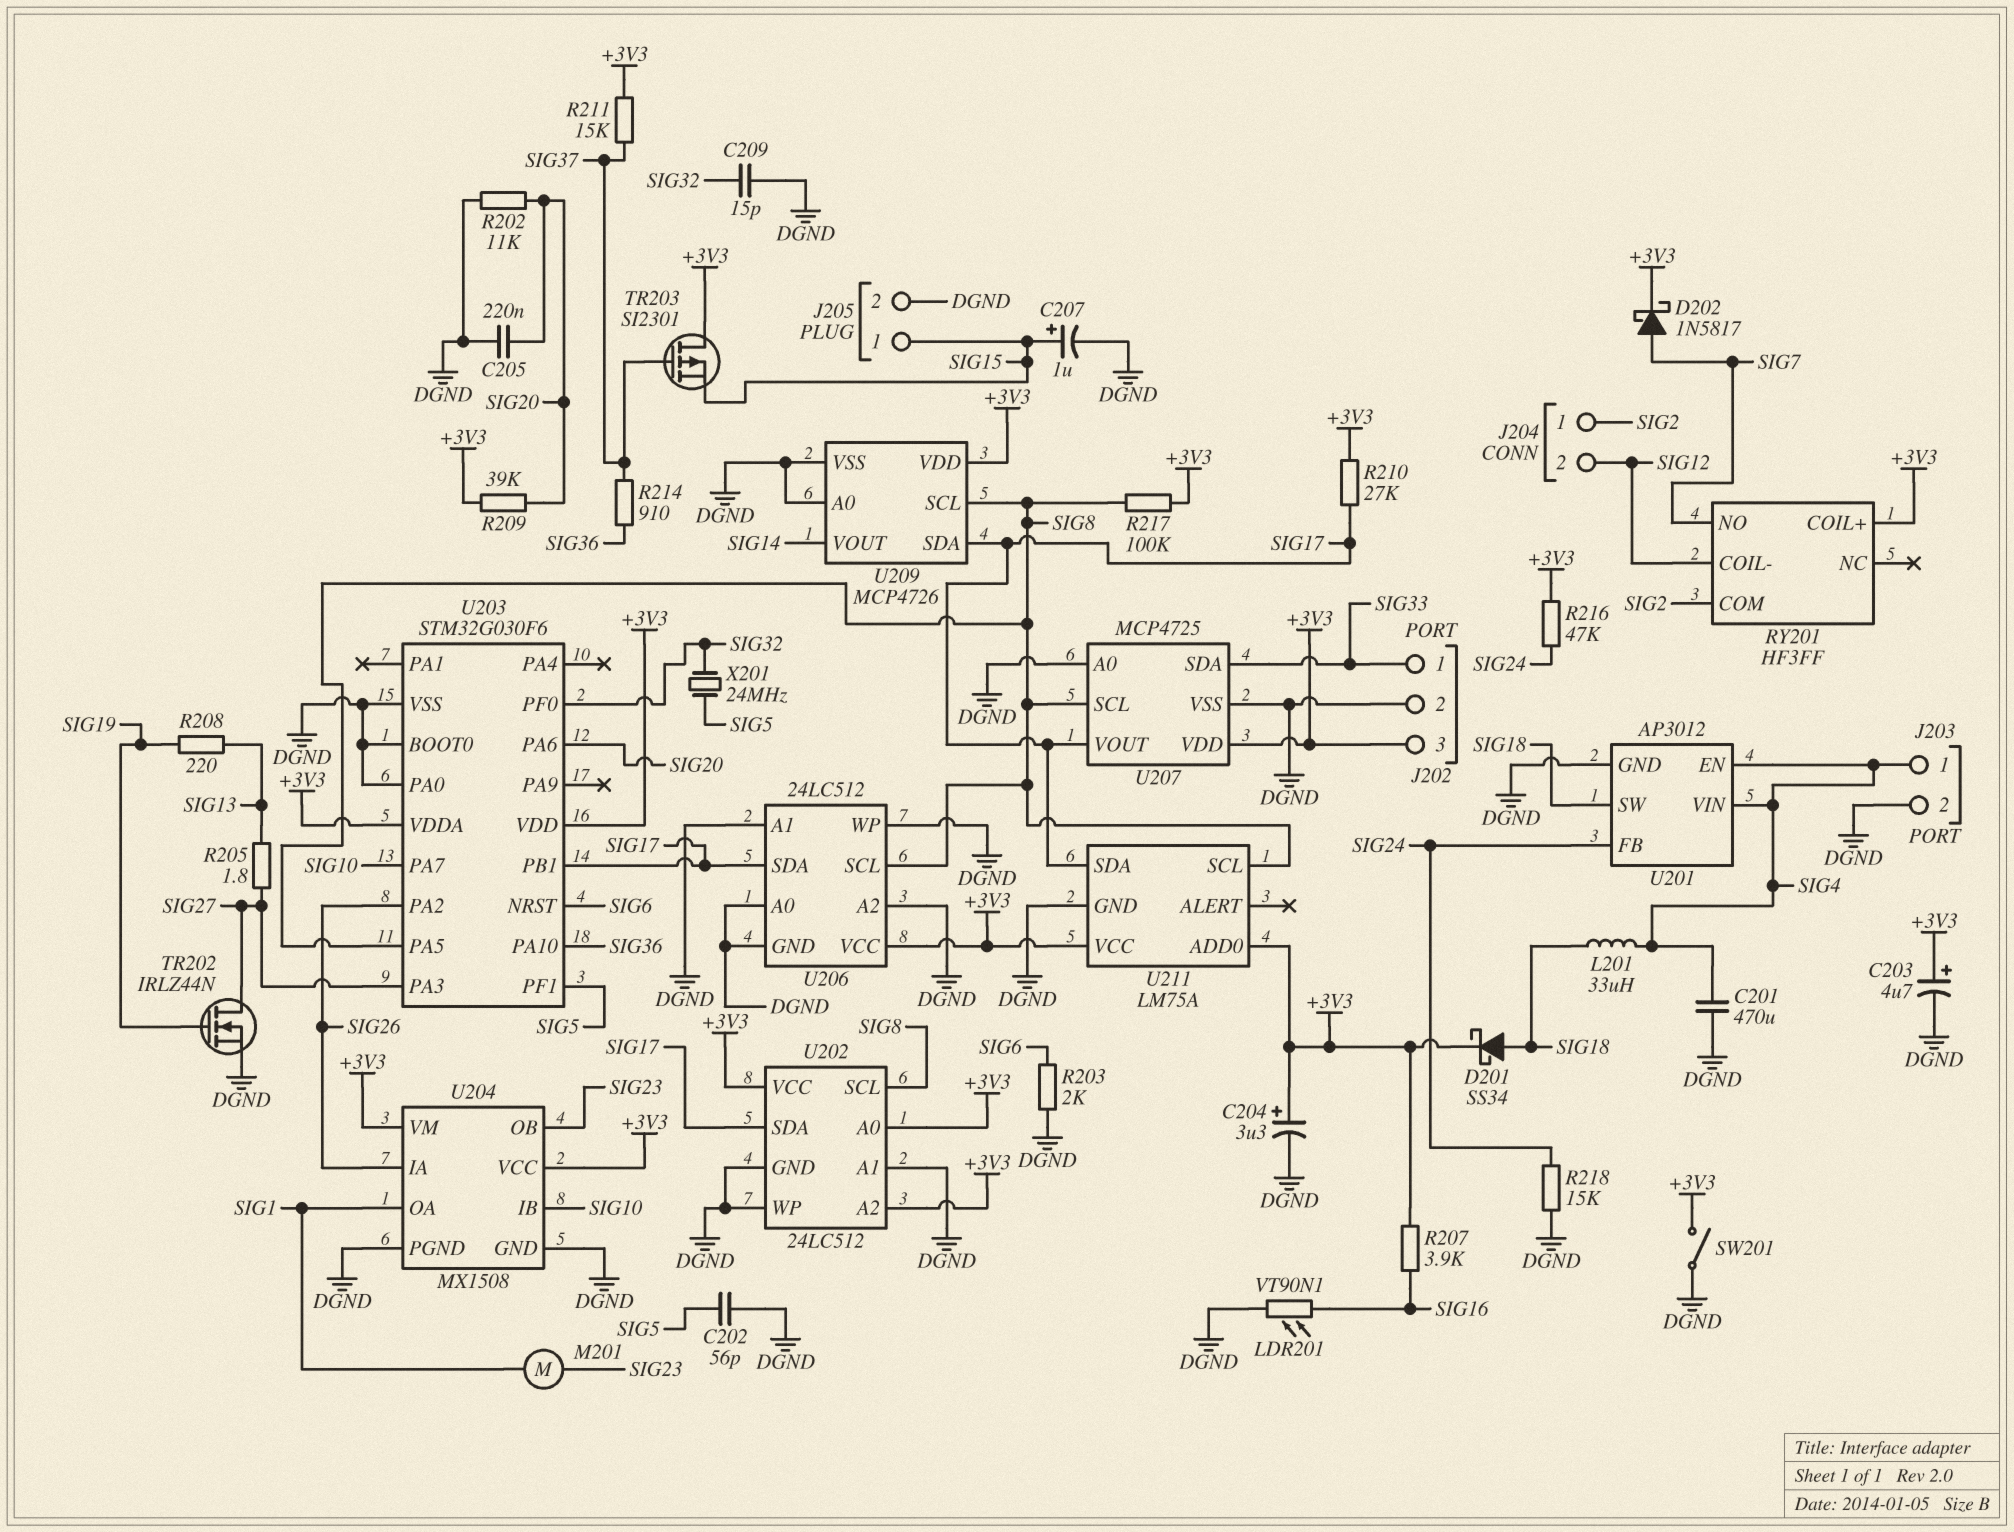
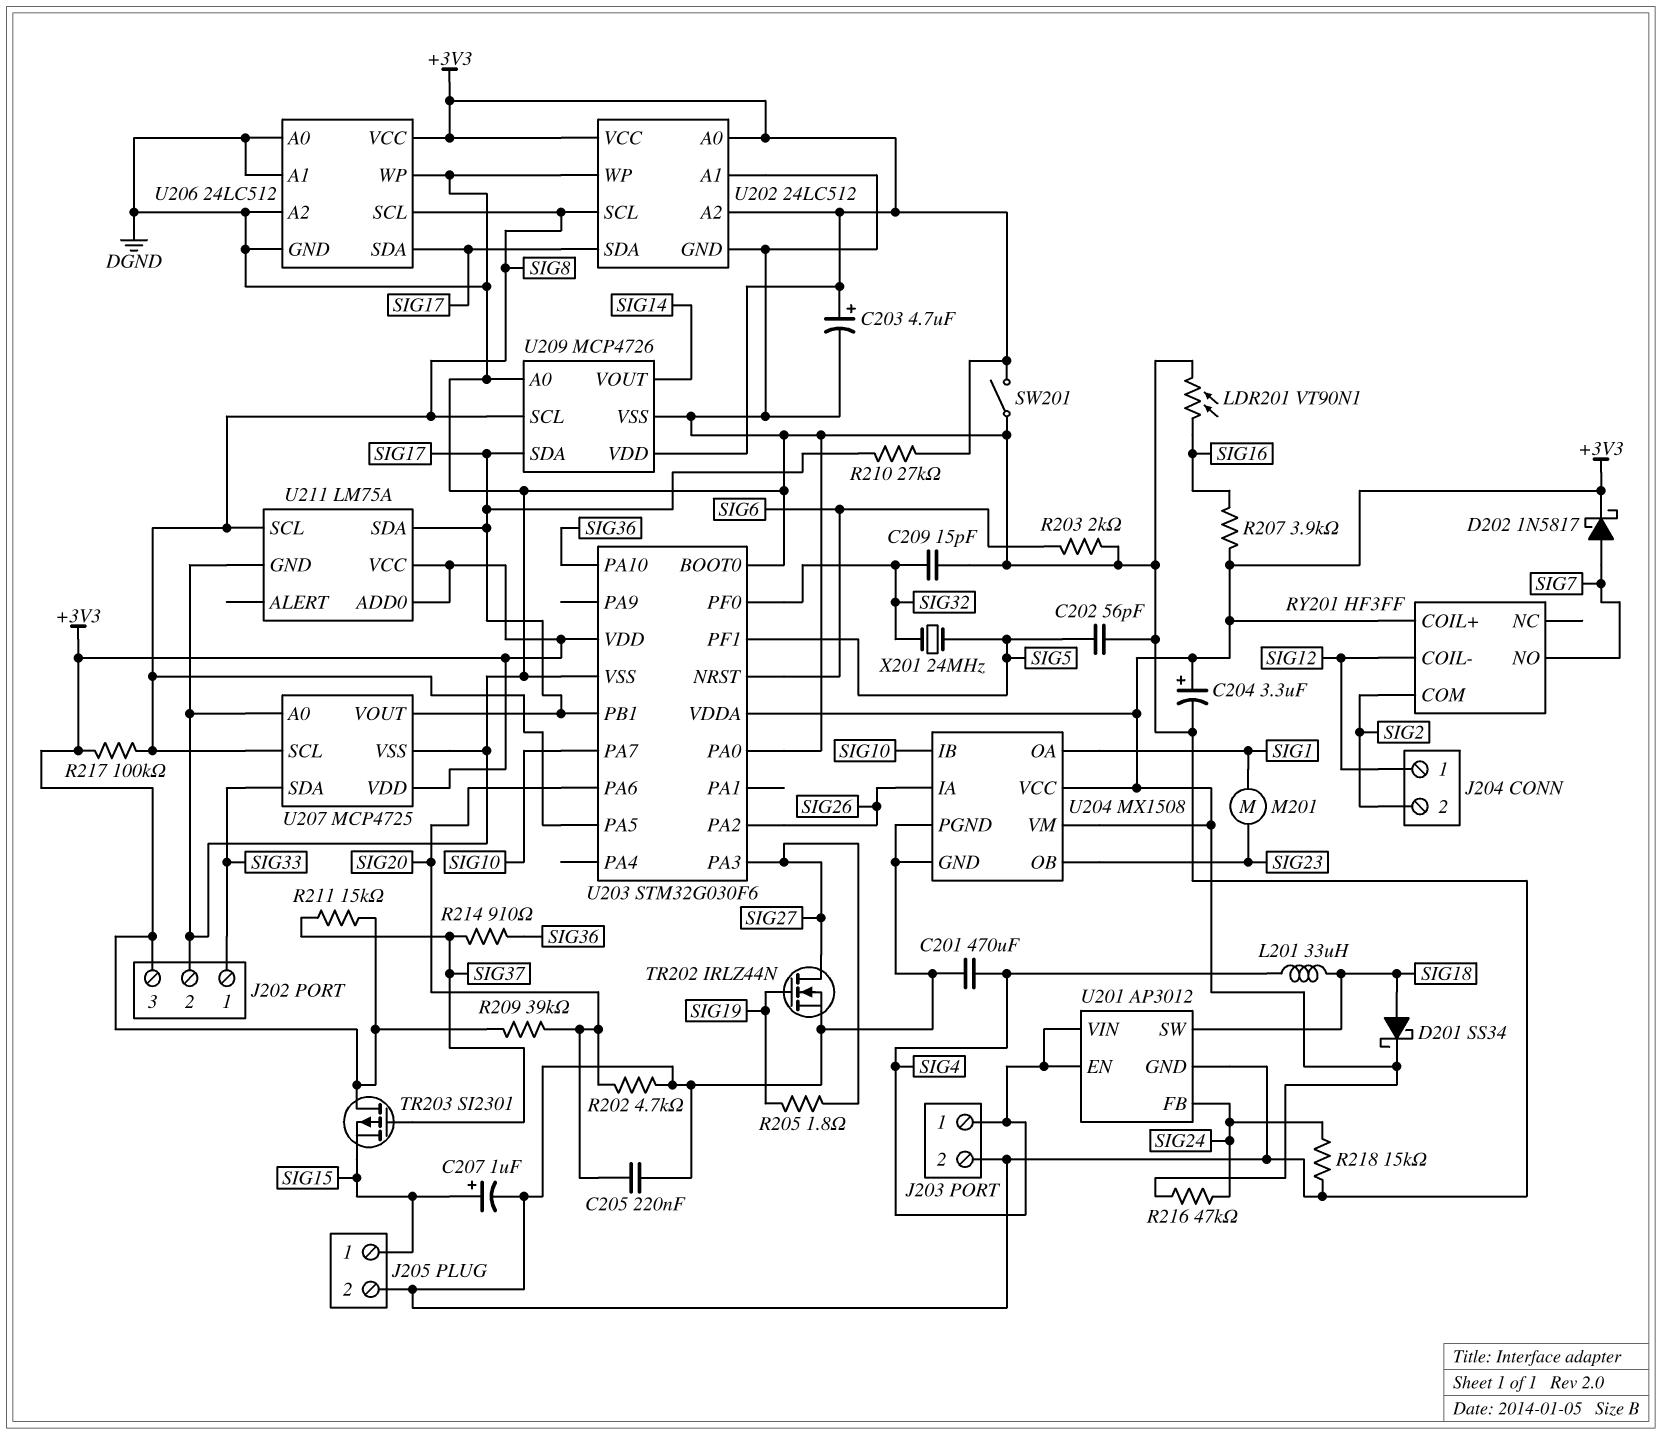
J204 pin 1: SIG2 -> SIG12
J204 pin 2: SIG12 -> SIG2
R202: 11k (DGND, SIG20) -> 4.7k (DGND, SIG20)
R205: 1.8 (SIG13, SIG27) -> 1.8 (SIG19, SIG27)
R208: 220 (SIG13, SIG19) -> none

